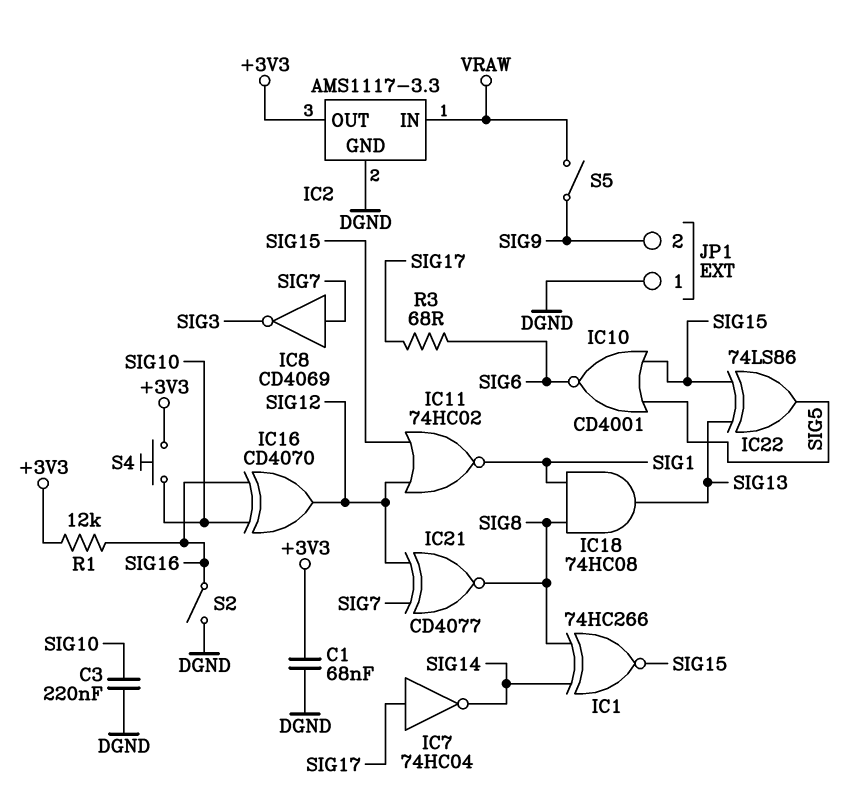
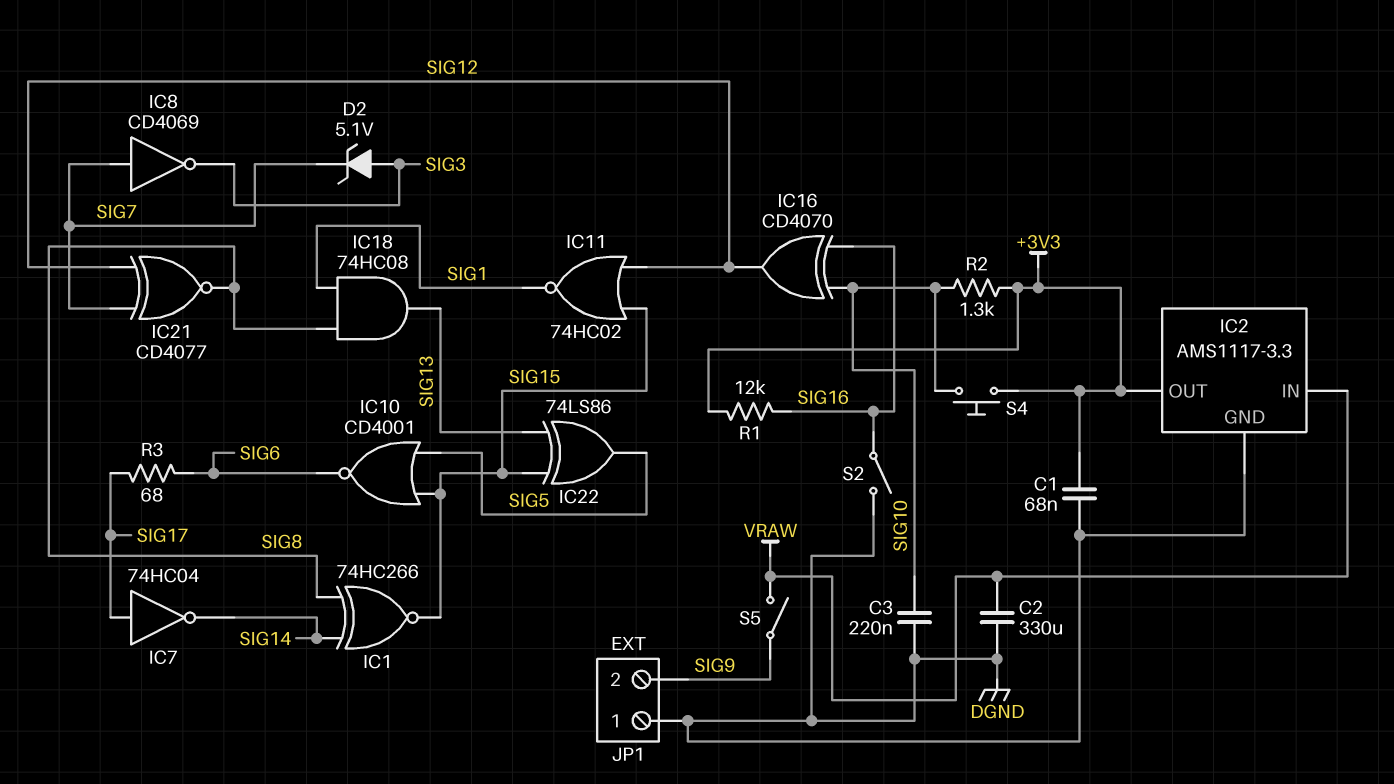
C2: none -> 330uF (DGND, VRAW)
D2: none -> zener 5.1V (A SIG3, K SIG7)
R2: none -> 1.3k (+3V3, SIG10)

